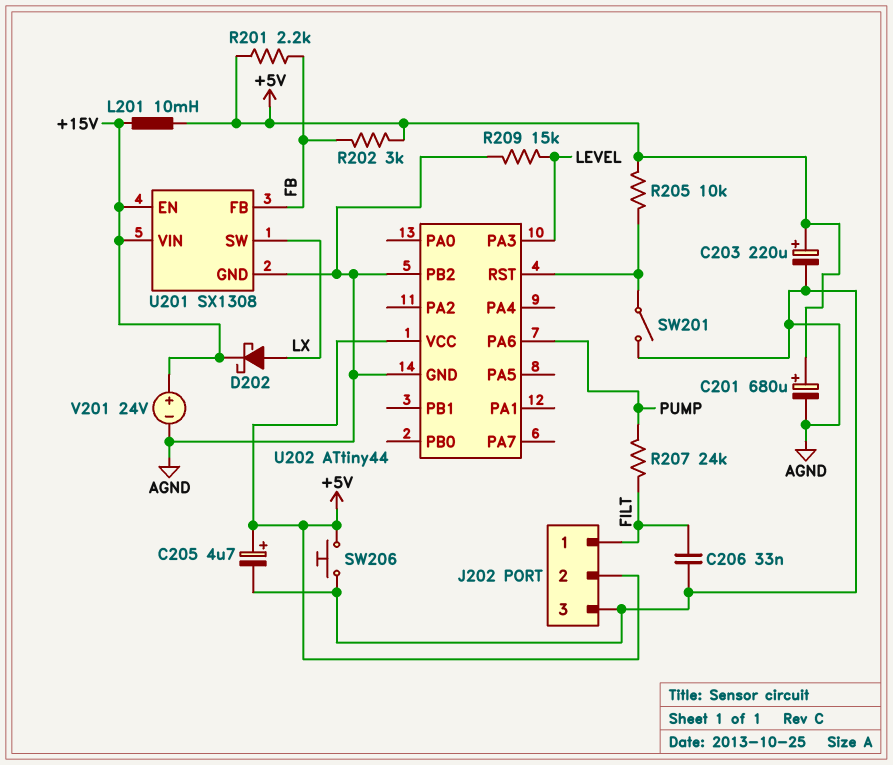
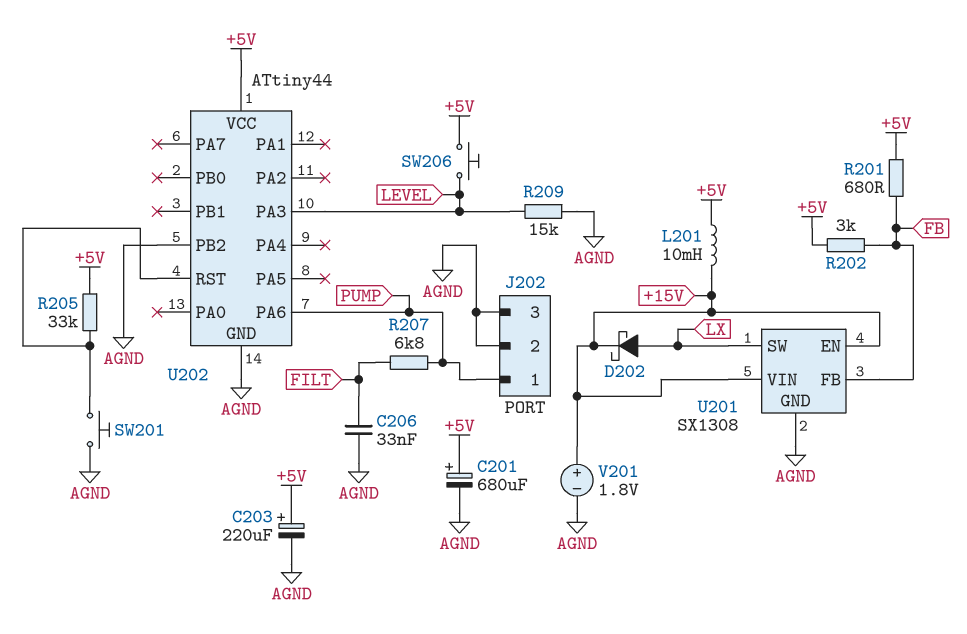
C205: 4.7uF (plus +5V, minus AGND) -> none
J202 pin 1: FILT -> PUMP
J202 pin 2: +5V -> AGND
R201: 2.2k (+5V, FB) -> 680 (+5V, FB)
R205: 10k (+5V, U202/RST) -> 33k (+5V, U202/RST)
R207: 24k (FILT, PUMP) -> 6.8k (FILT, PUMP)
SW201: switch (AGND, U202/RST) -> button (AGND, U202/RST)
SW206: button (+5V, AGND) -> button (+5V, LEVEL)
V201: 24V (plus +15V, minus AGND) -> 1.8V (plus +15V, minus AGND)

